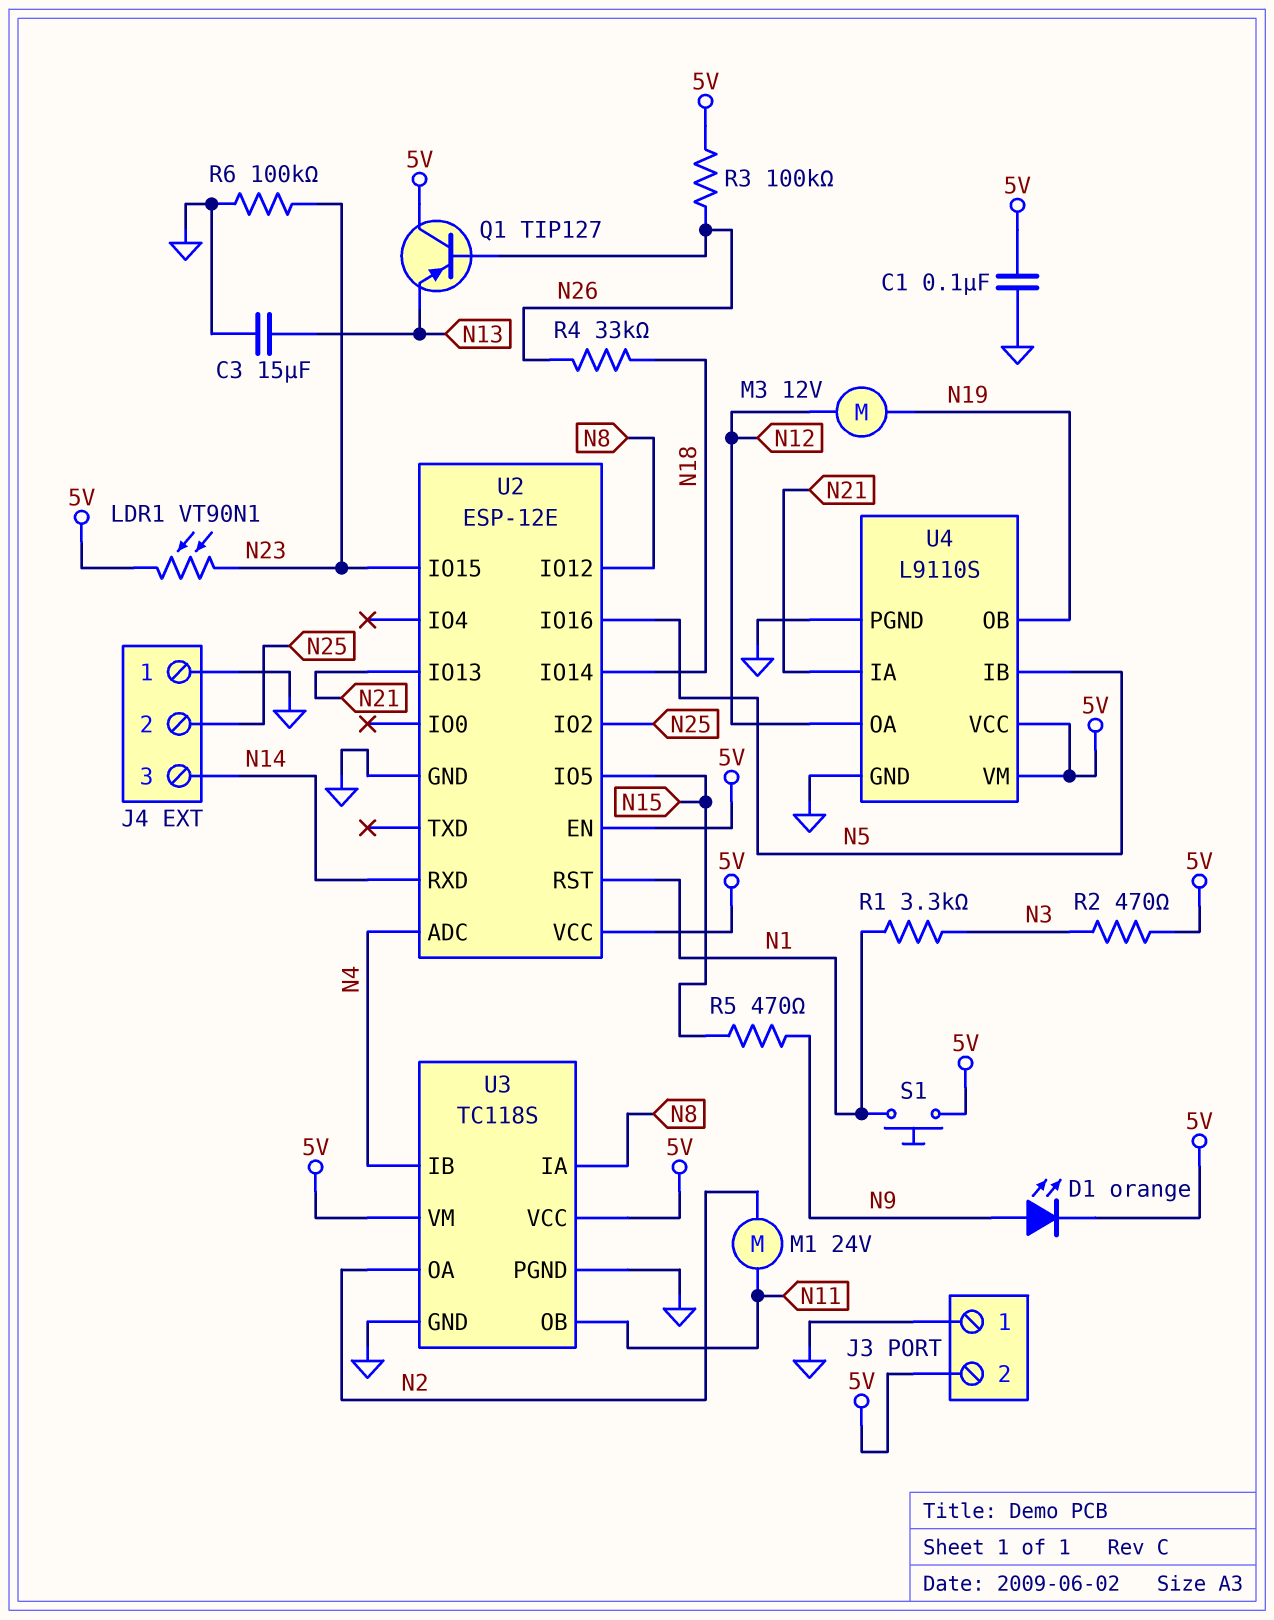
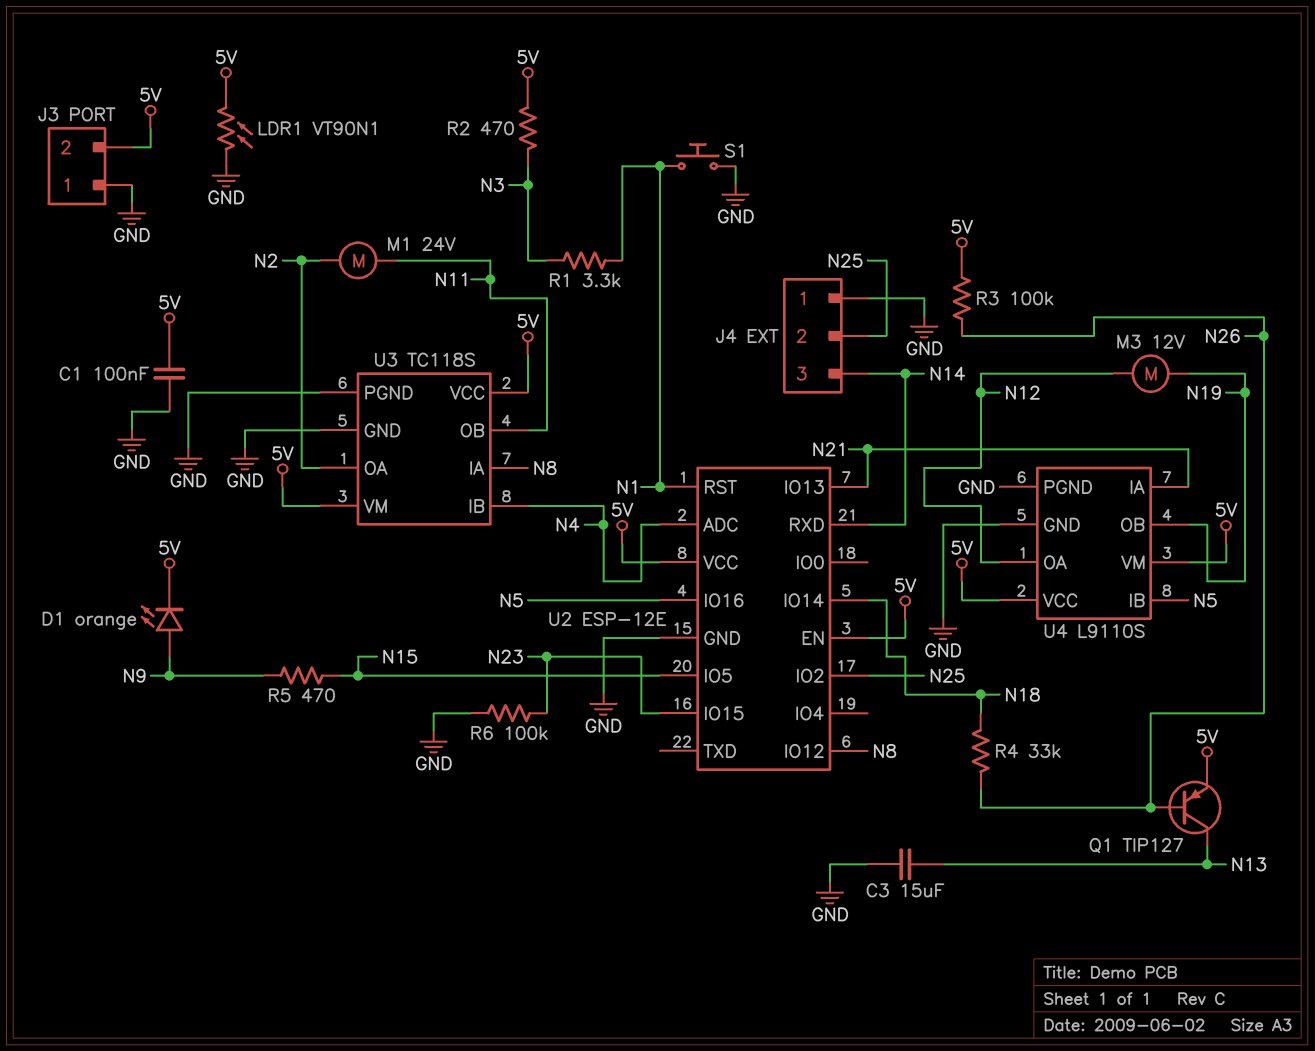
LDR1: VT90N1 (5V, N23) -> VT90N1 (5V, GND)
Q1: PNP TIP127 (B N26, C 5V, E N13) -> PNP TIP127 (B N26, C N13, E 5V)
S1: button (5V, N1) -> button (GND, N1)

